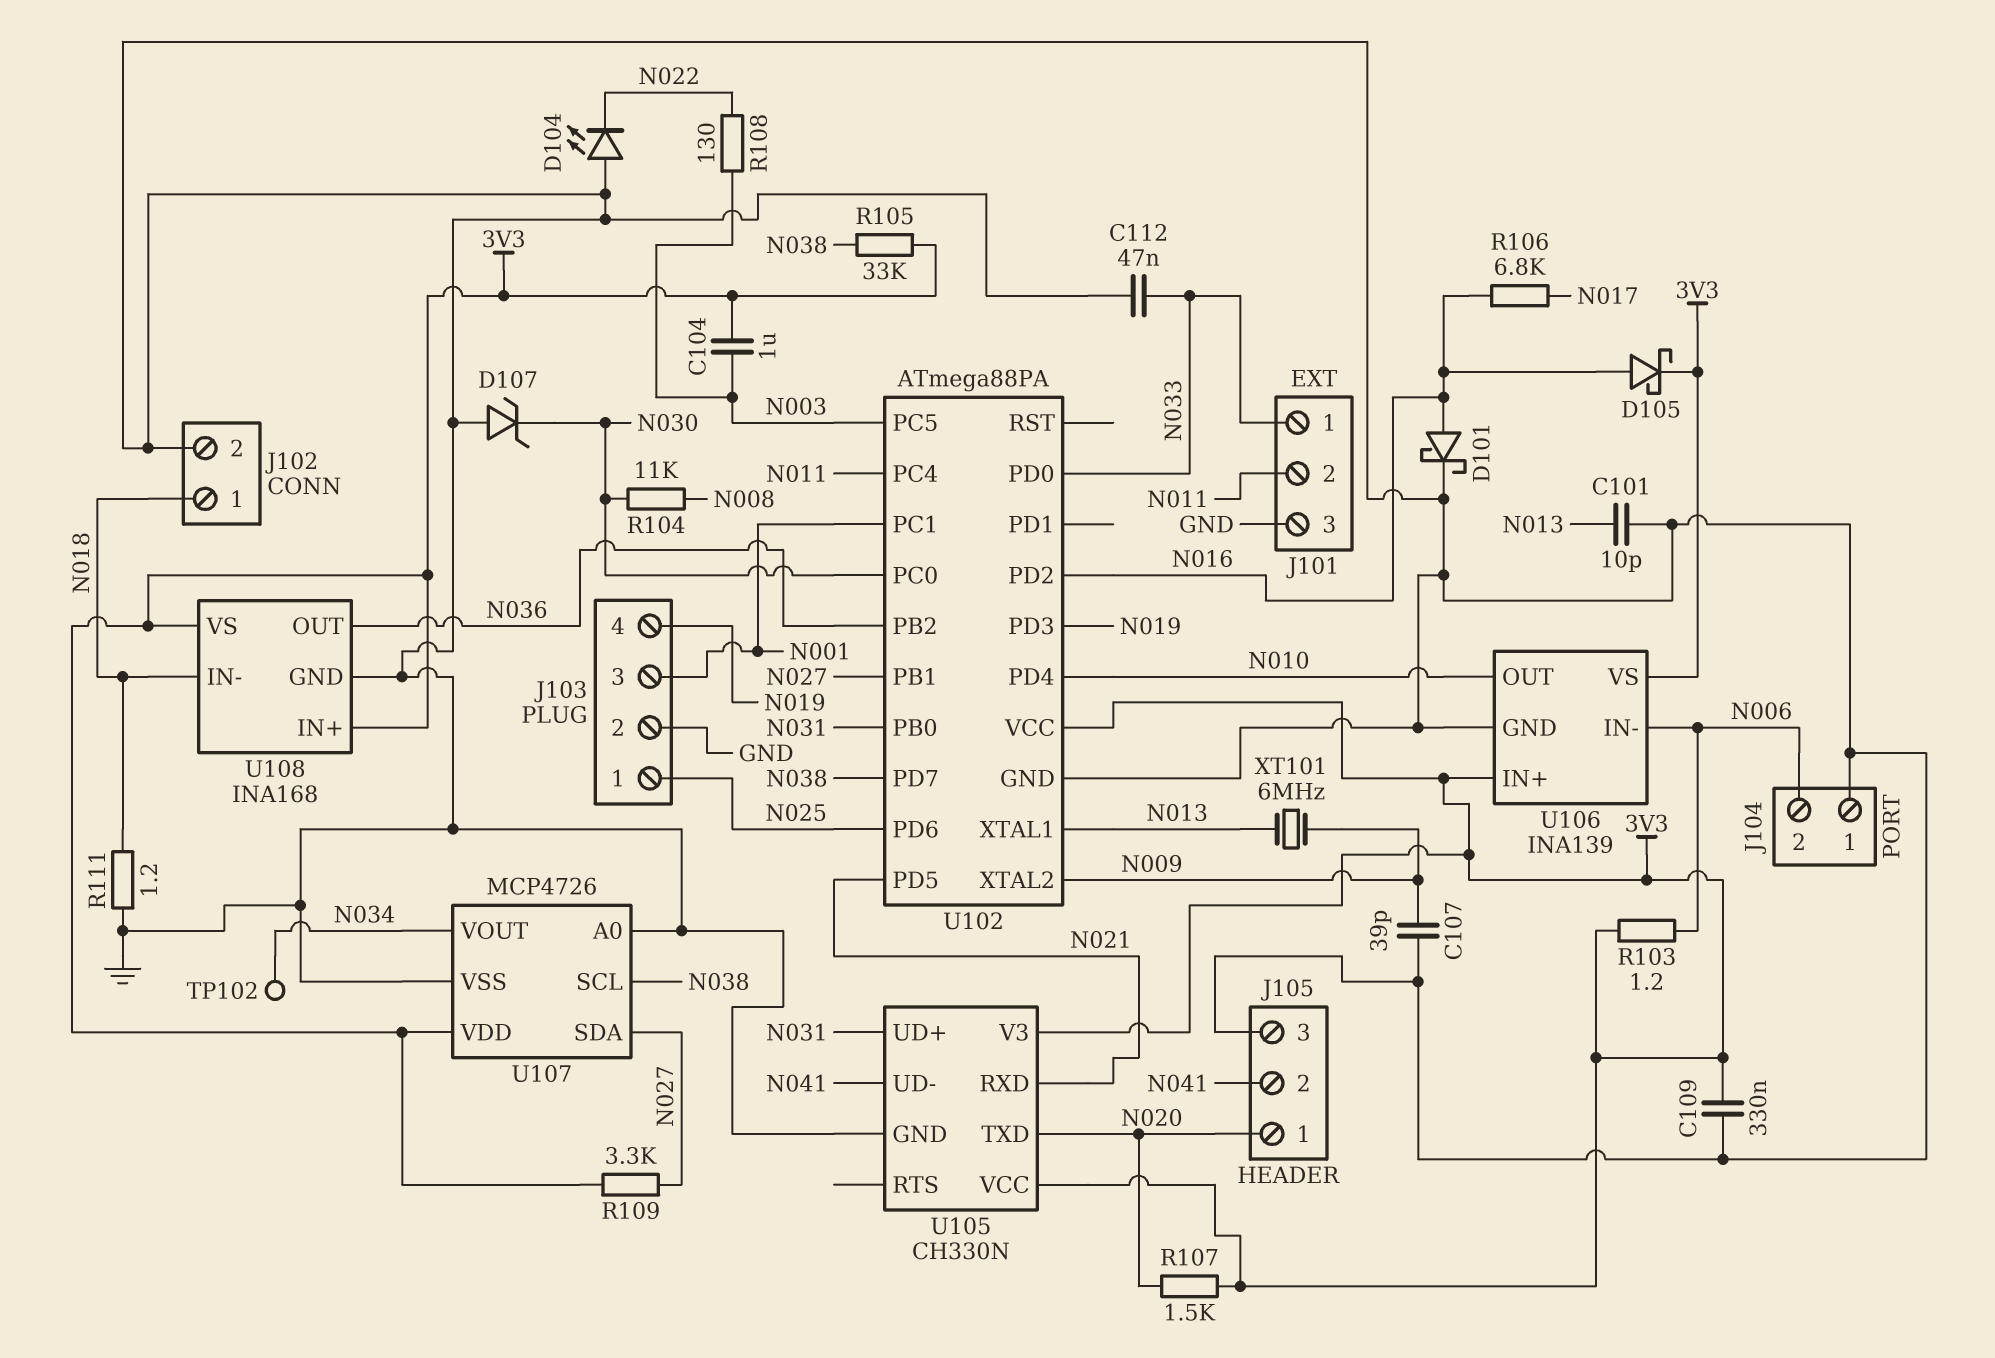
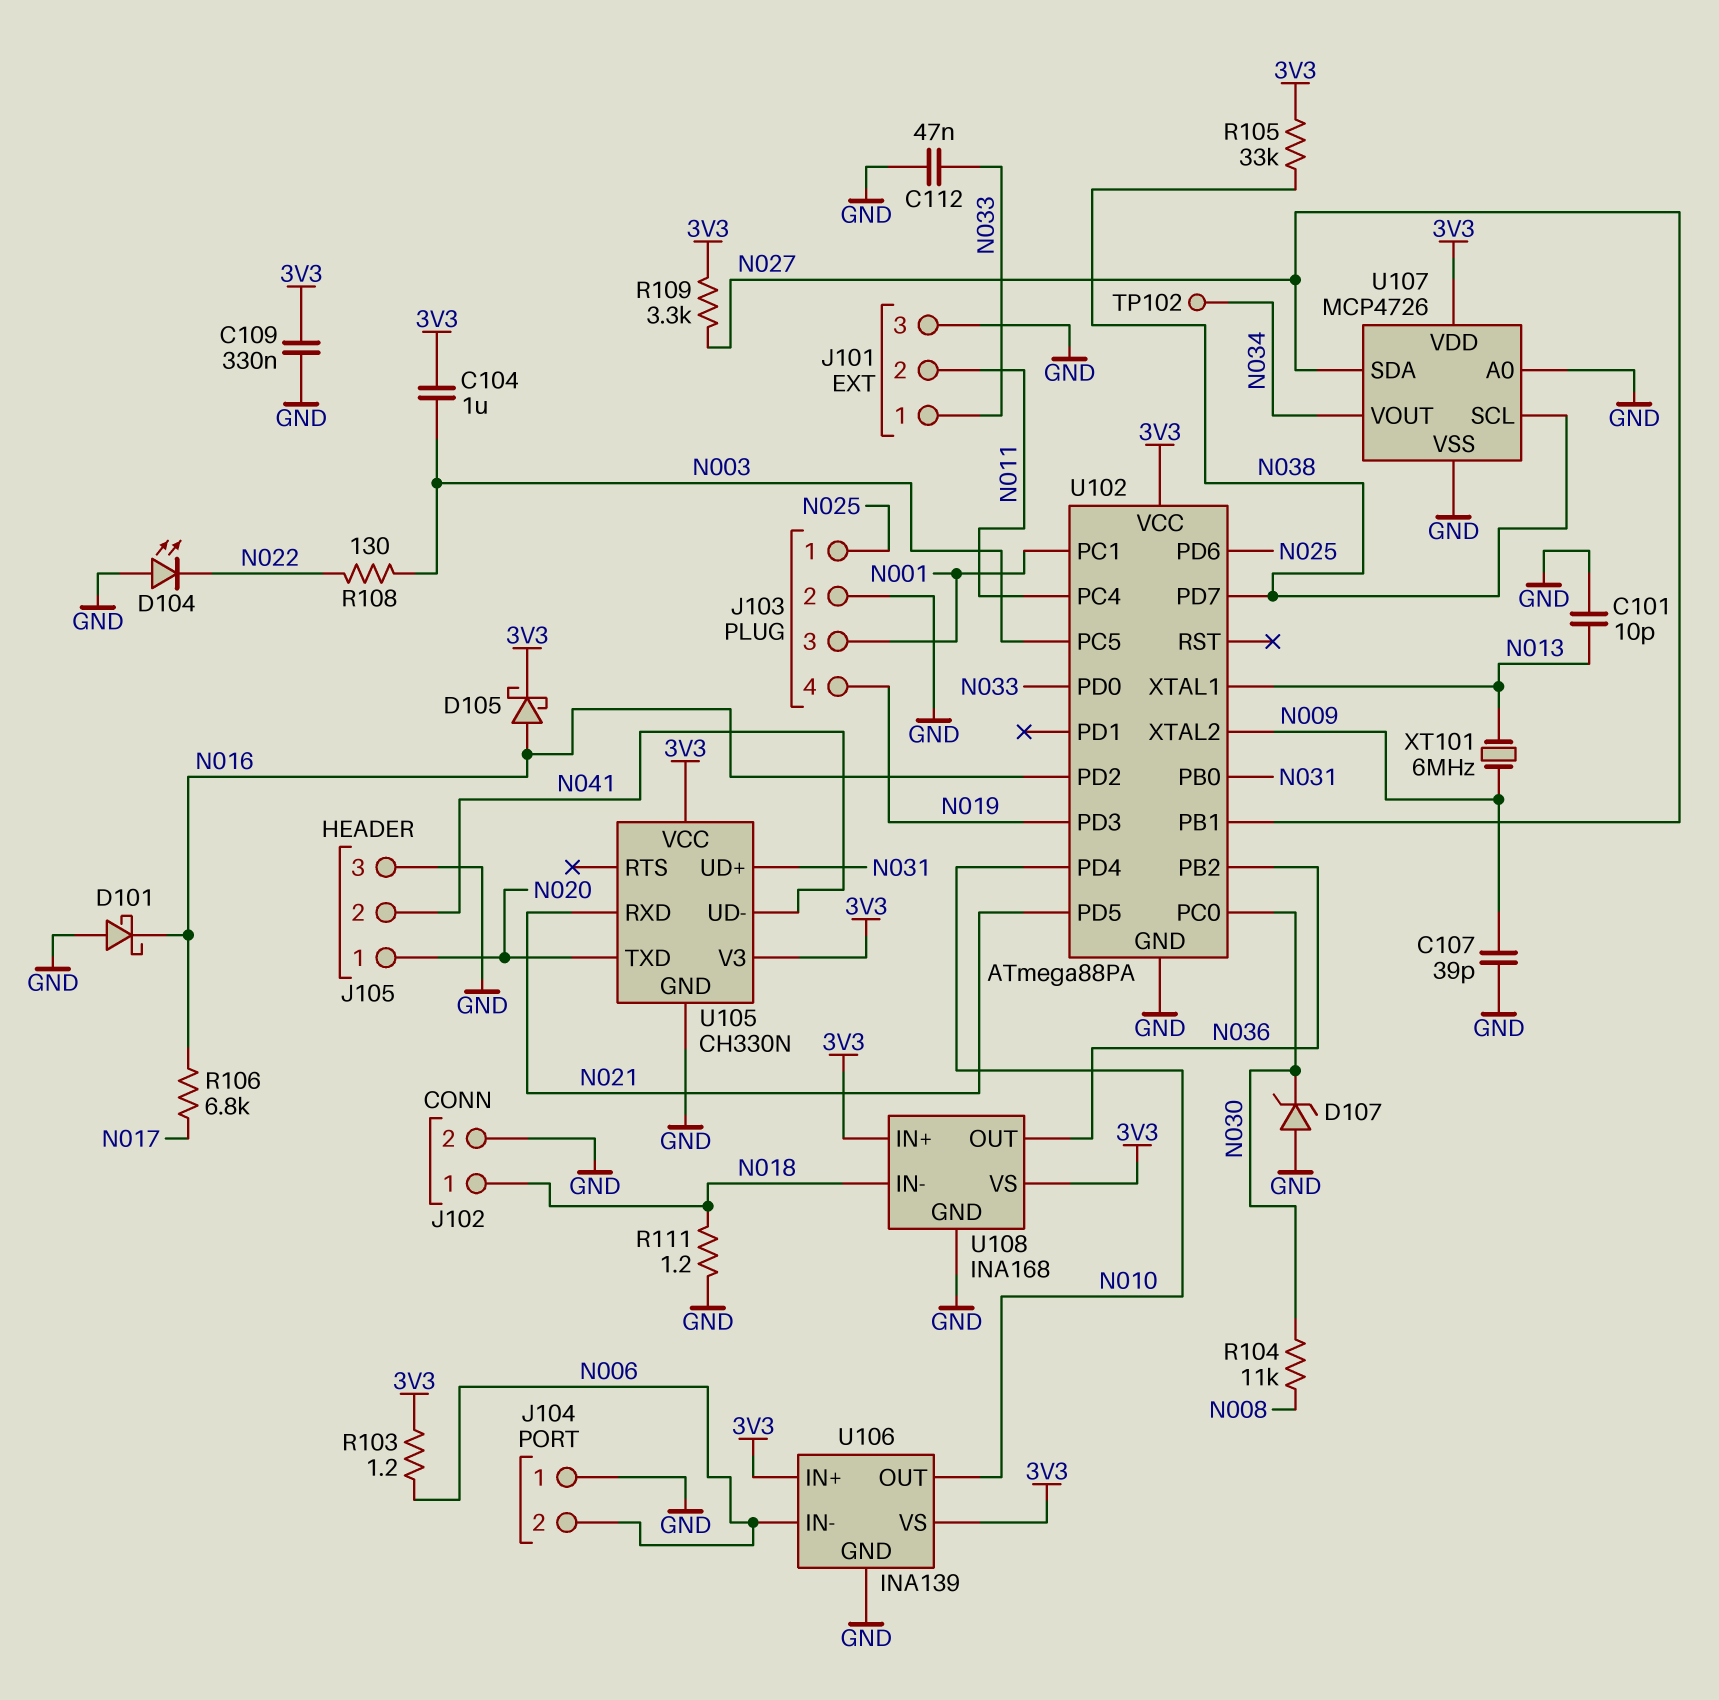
D101: schottky (A N016, K GND) -> schottky (A GND, K N016)
R107: 1.5k (3V3, N020) -> none

